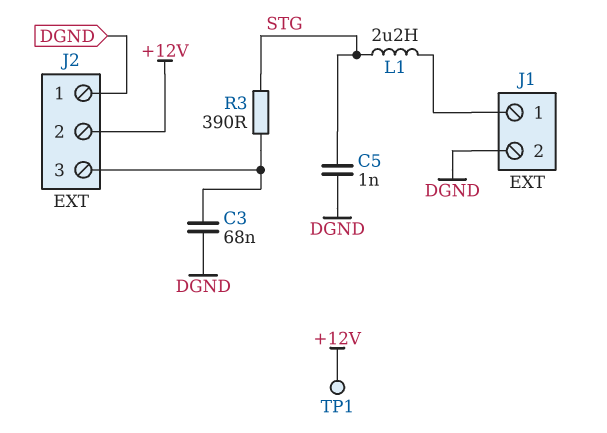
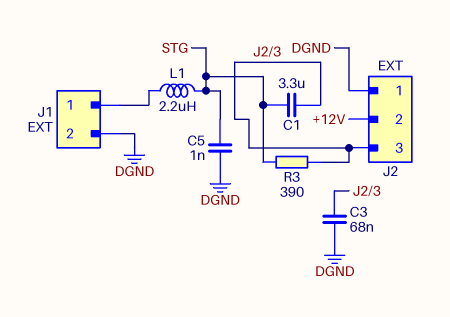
C1: none -> 3.3uF (J2/3, STG)
TP1: test point (+12V) -> none

